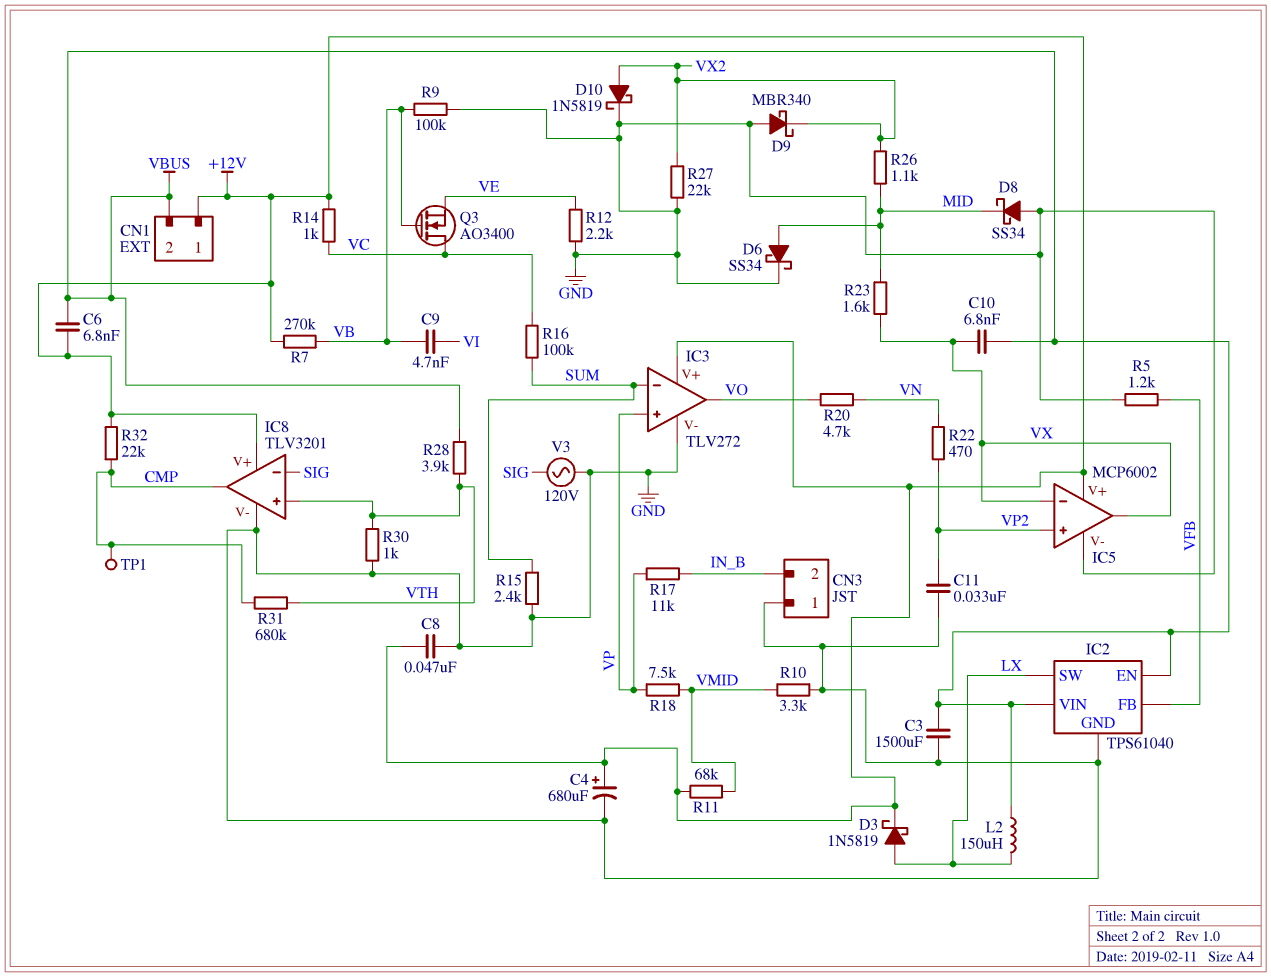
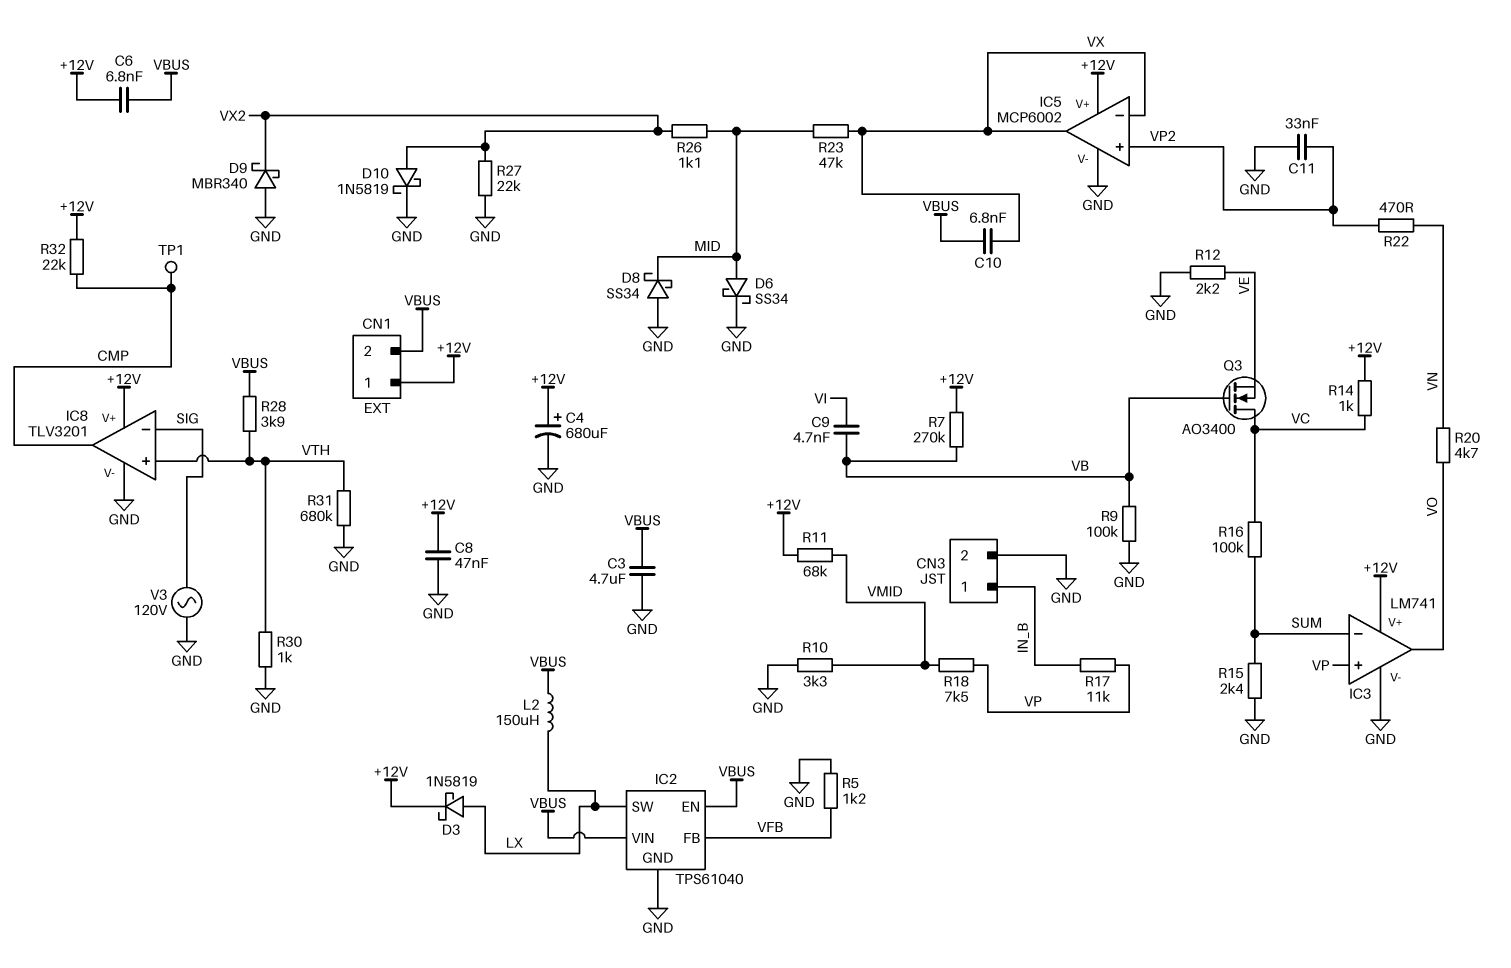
C3: 1500uF (GND, VBUS) -> 4.7uF (GND, VBUS)
CN3 pin 1: GND -> IN_B
CN3 pin 2: IN_B -> GND
IC3: TLV272 -> LM741
R23: 1.6k (MID, VX) -> 47k (MID, VX)
R31: 680k (CMP, VTH) -> 680k (GND, VTH)

